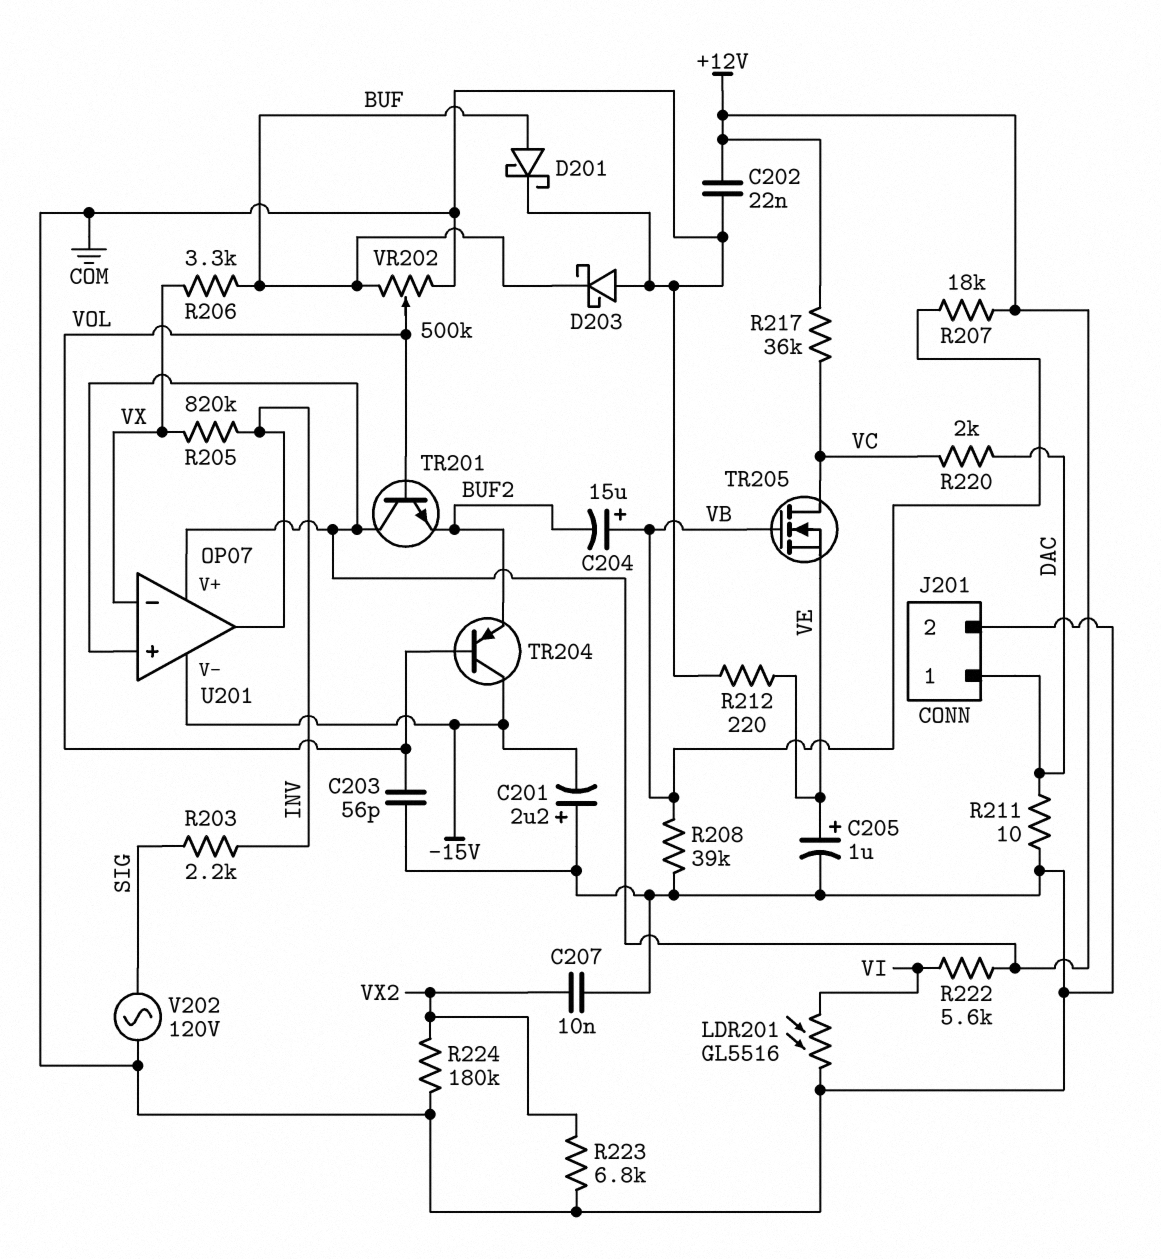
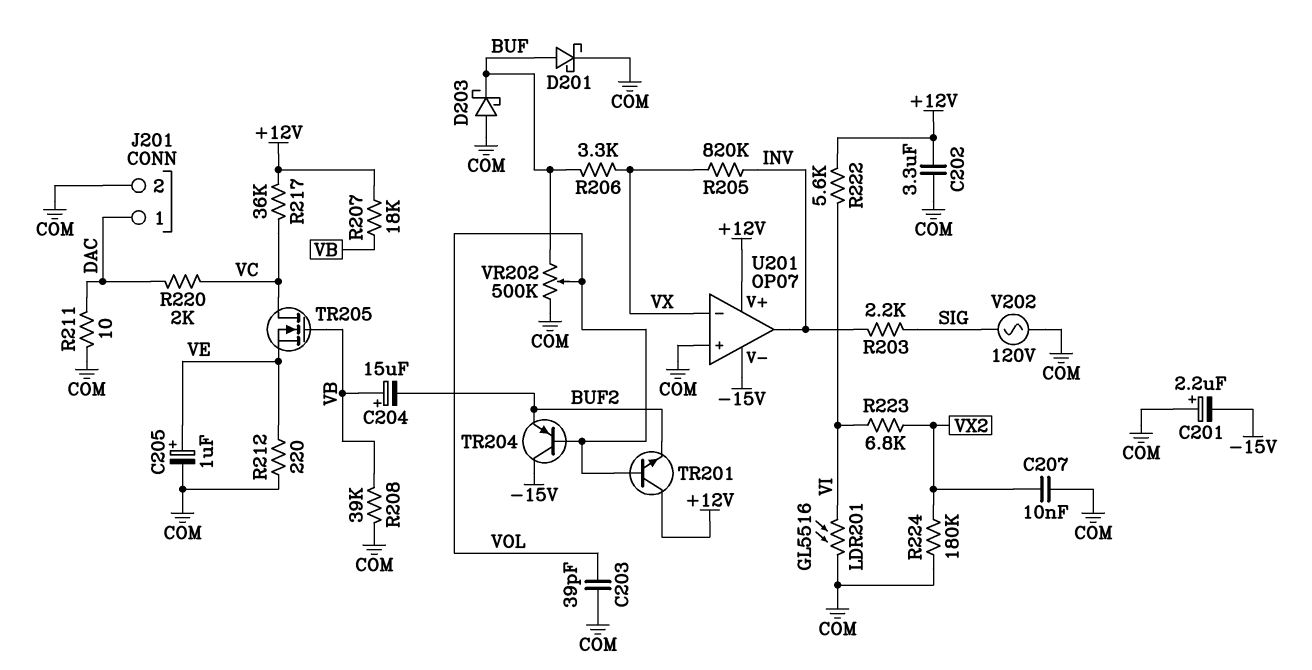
C202: 22nF (+12V, COM) -> 3.3uF (+12V, COM)
C203: 56pF (COM, VOL) -> 39pF (COM, VOL)
R223: 6.8k (COM, VX2) -> 6.8k (VI, VX2)
U201 pin in+: +12V -> COM

